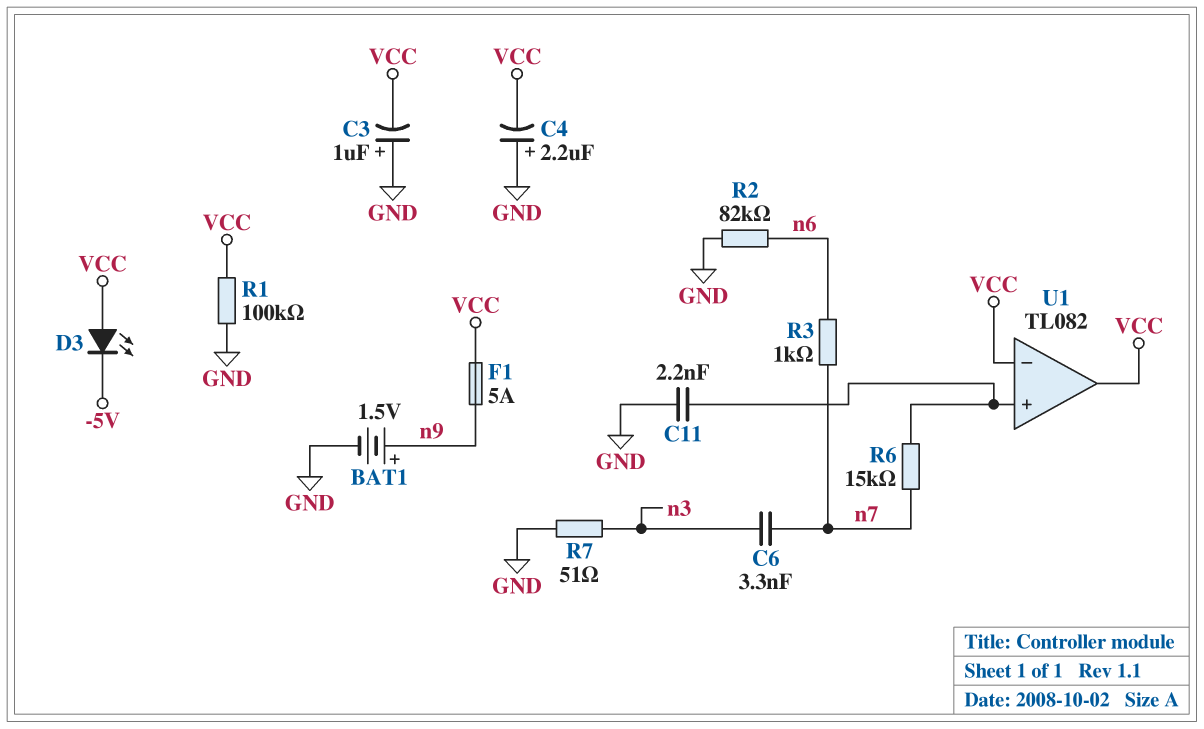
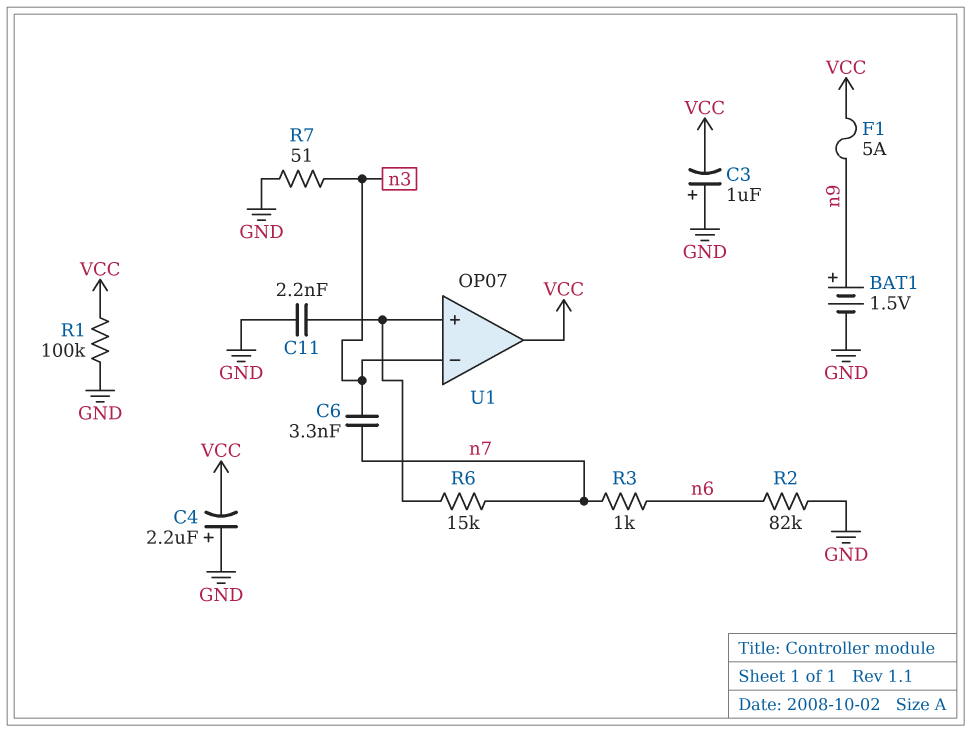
D3: LED (A VCC, K -5V) -> none
U1: TL082 -> OP07
U1 pin in-: VCC -> n3

